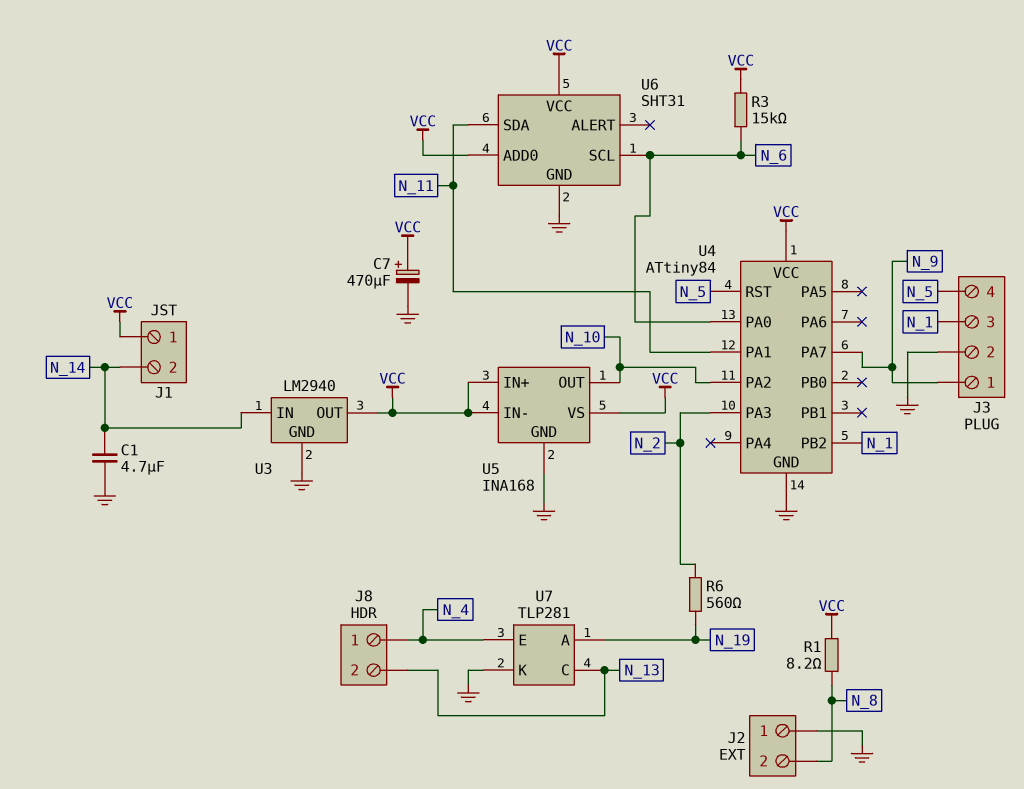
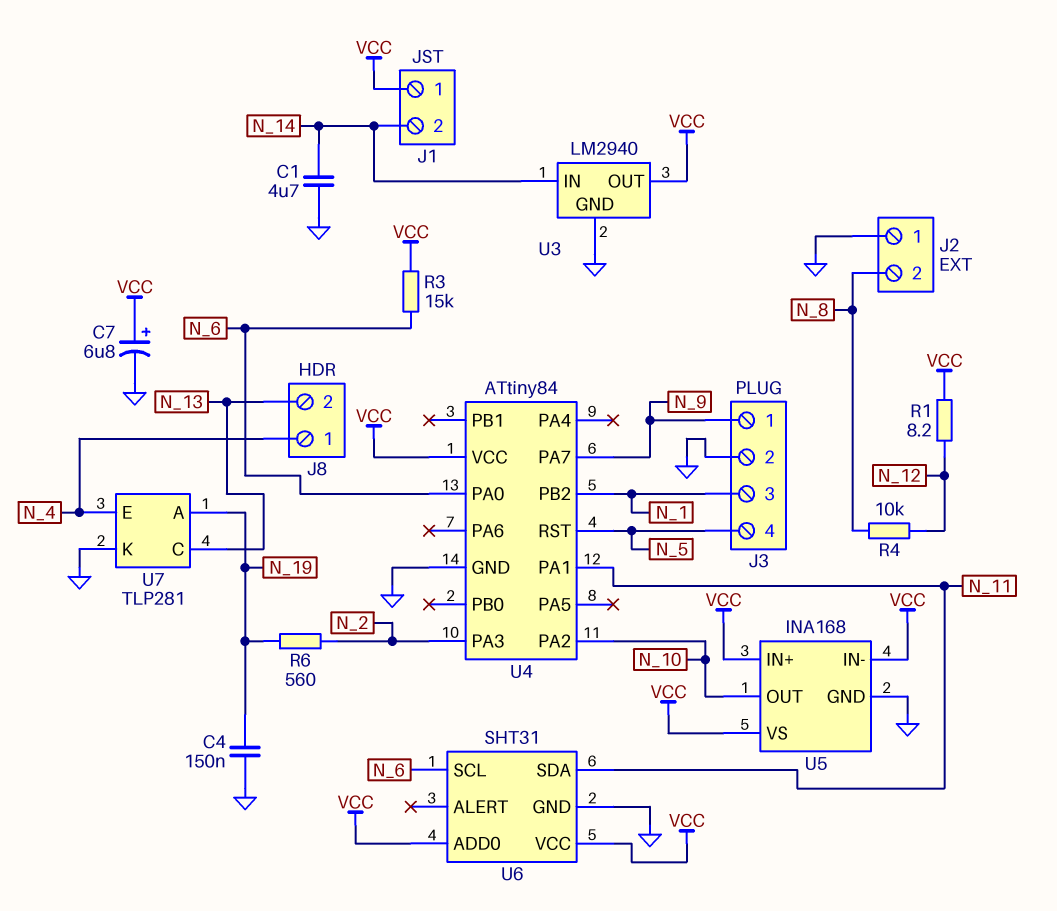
C4: none -> 150nF (GND, N_19)
C7: 470uF (plus VCC, minus GND) -> 6.8uF (plus VCC, minus GND)
R1: 8.2 (N_8, VCC) -> 8.2 (N_12, VCC)
R4: none -> 10k (N_8, N_12)

